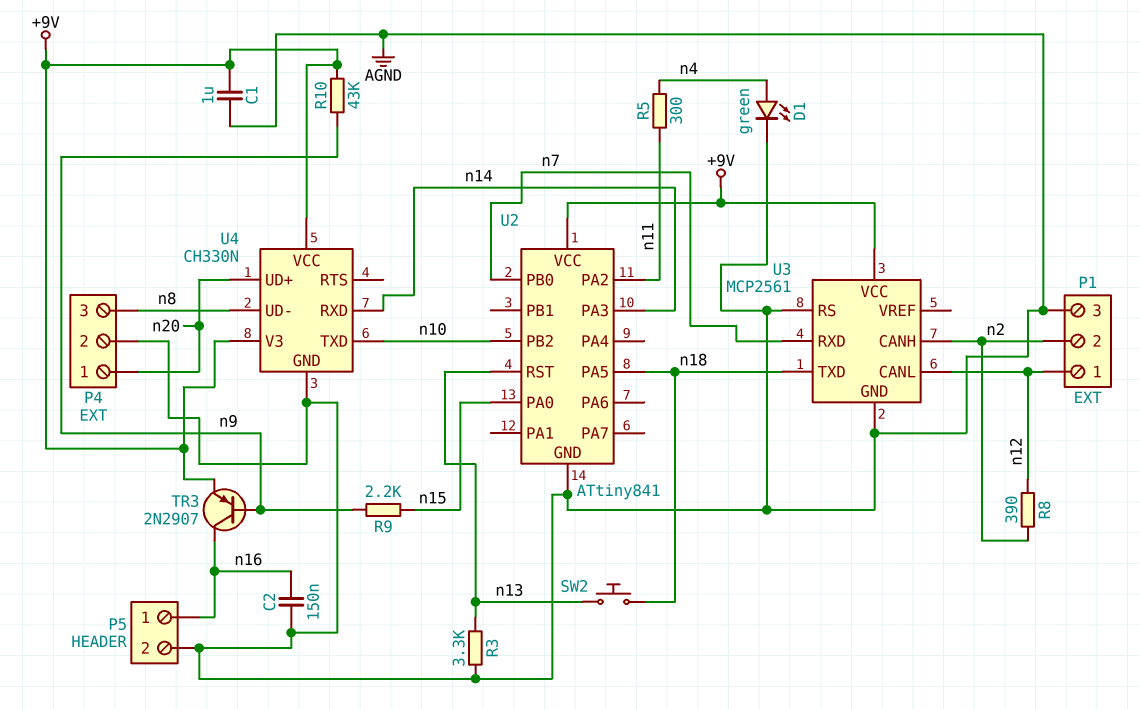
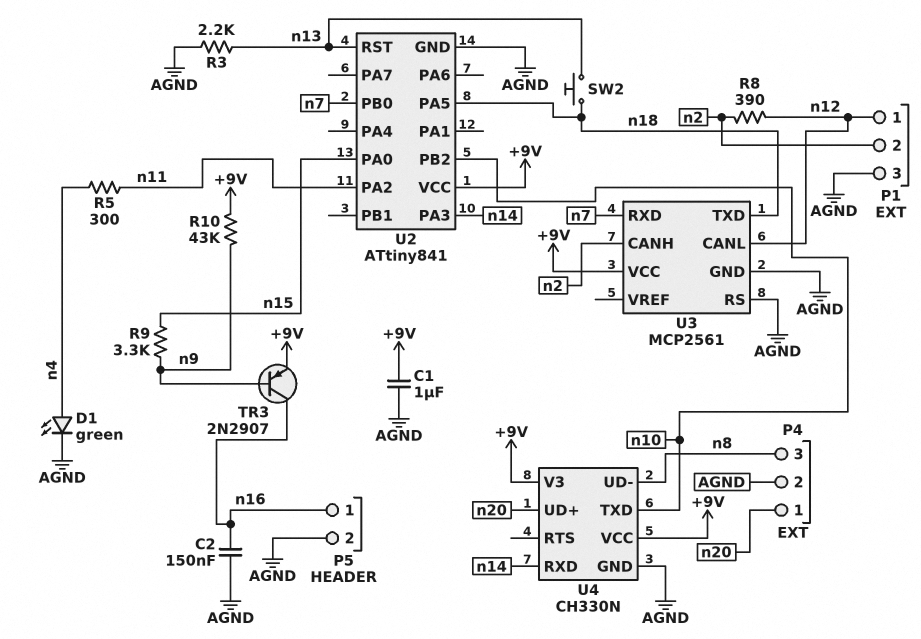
R3: 3.3k (AGND, n13) -> 2.2k (AGND, n13)
R9: 2.2k (n9, n15) -> 3.3k (n9, n15)

